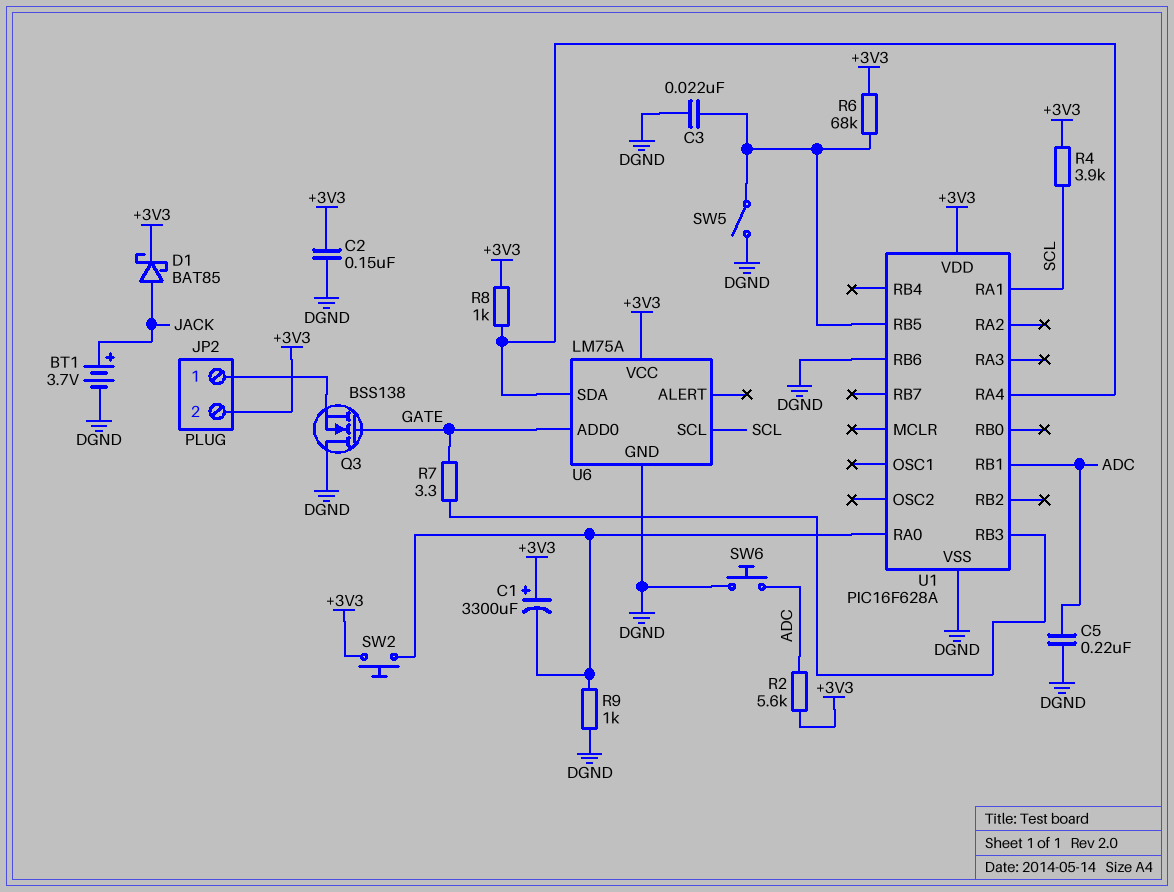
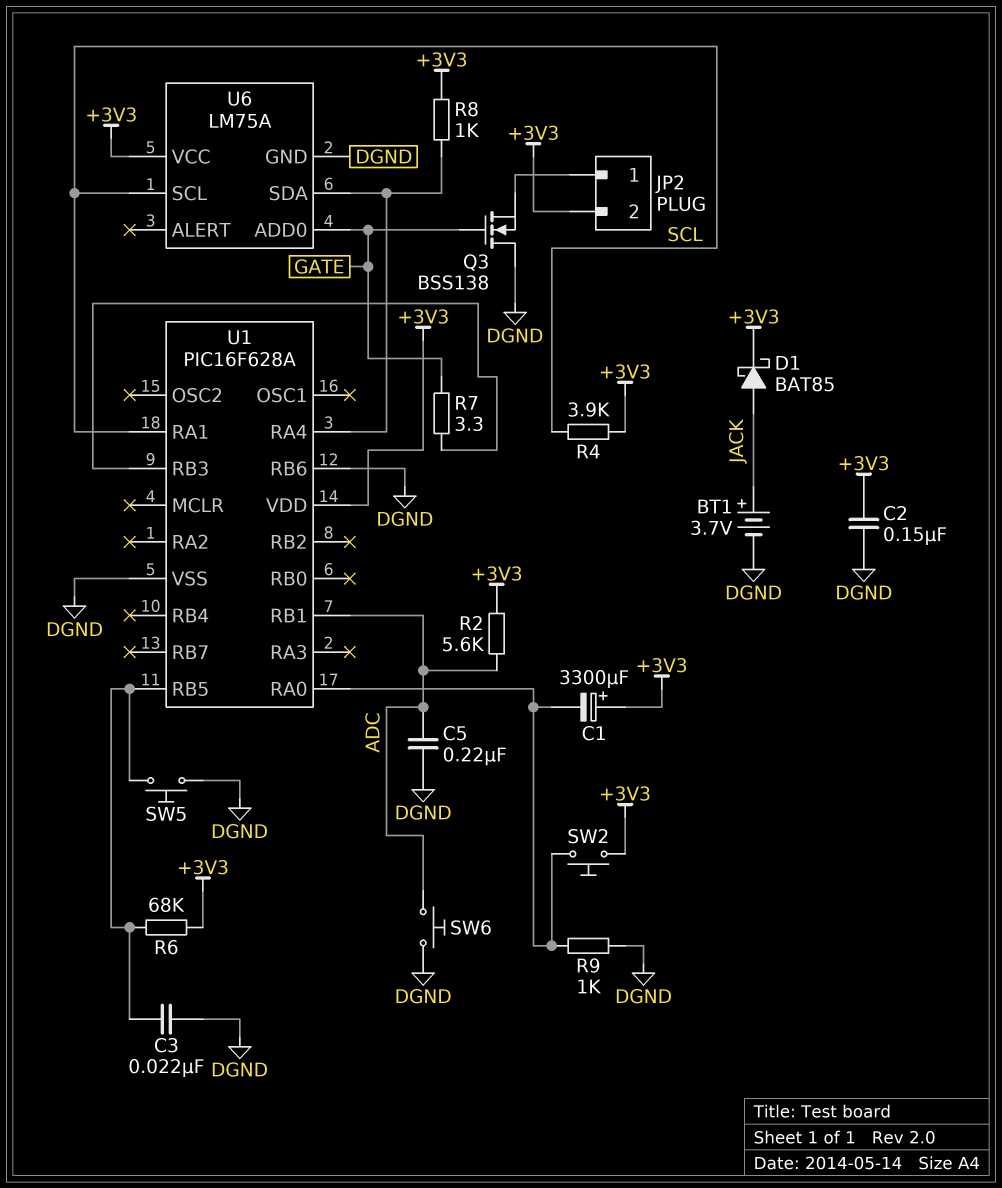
SW5: switch (DGND, U1/RB5) -> button (DGND, U1/RB5)

